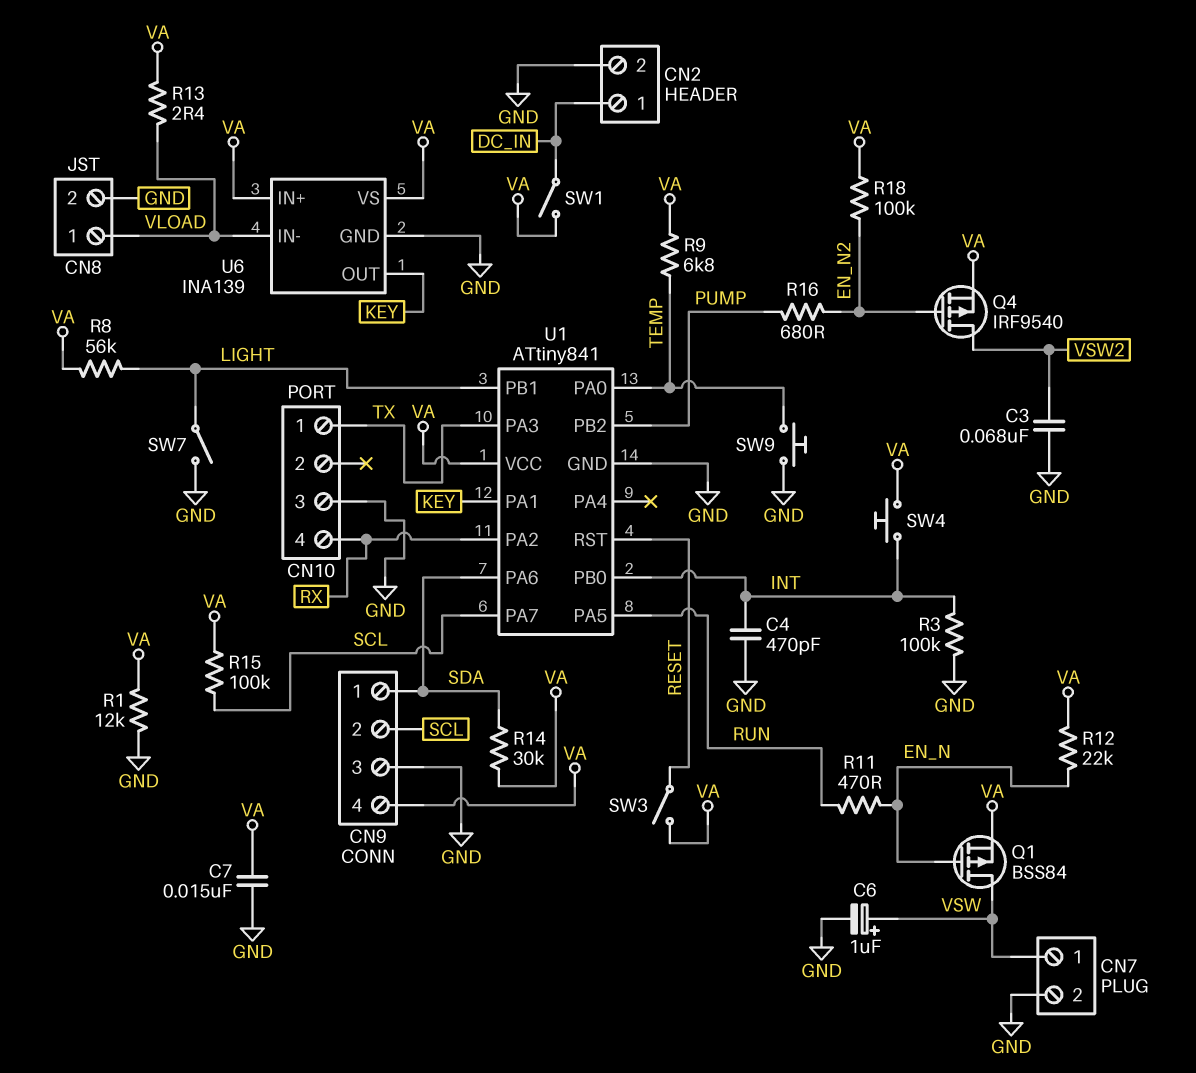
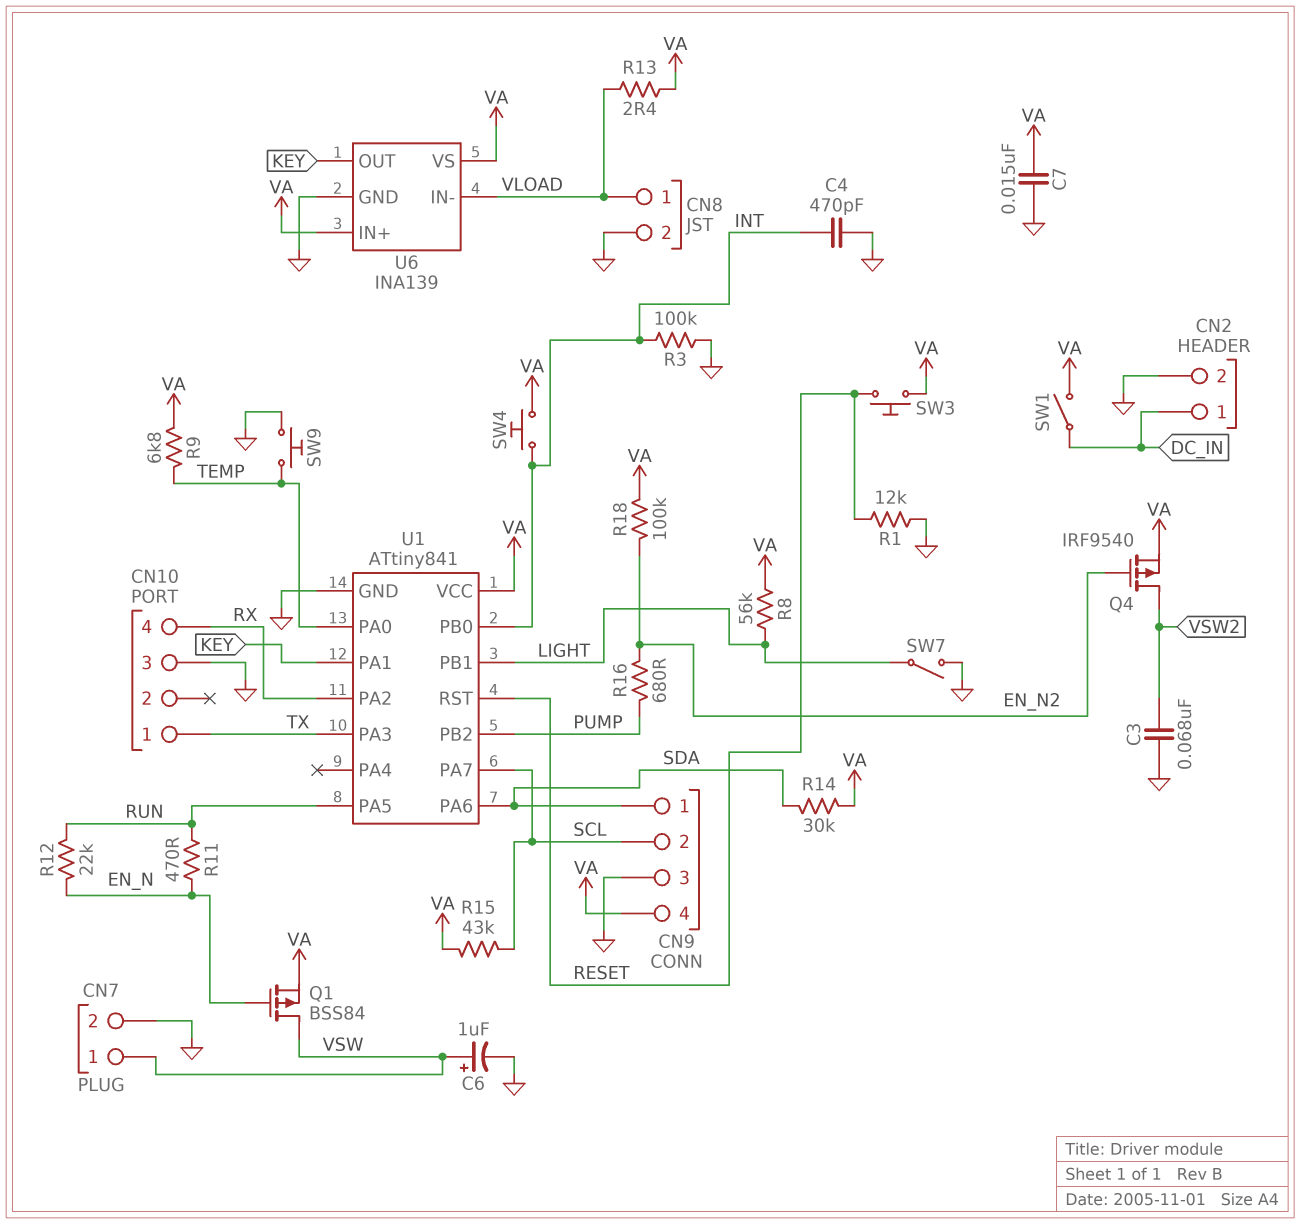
R1: 12k (GND, VA) -> 12k (GND, RESET)
R12: 22k (EN_N, VA) -> 22k (EN_N, RUN)
R15: 100k (SCL, VA) -> 43k (SCL, VA)
SW3: switch (RESET, VA) -> button (RESET, VA)

